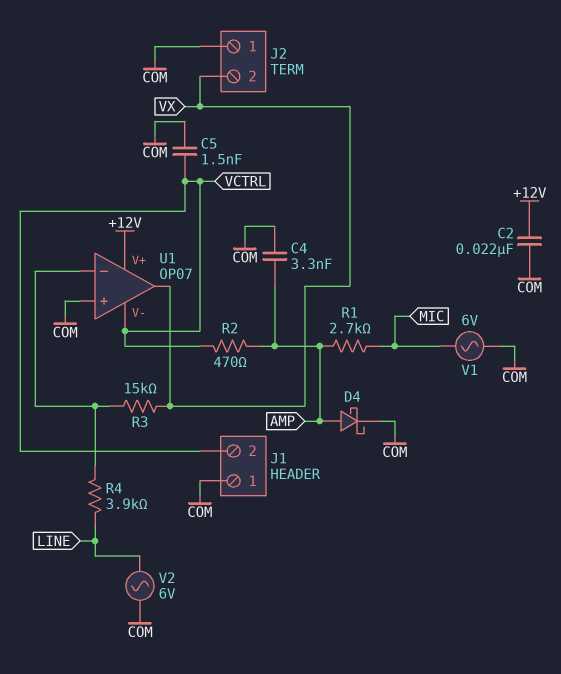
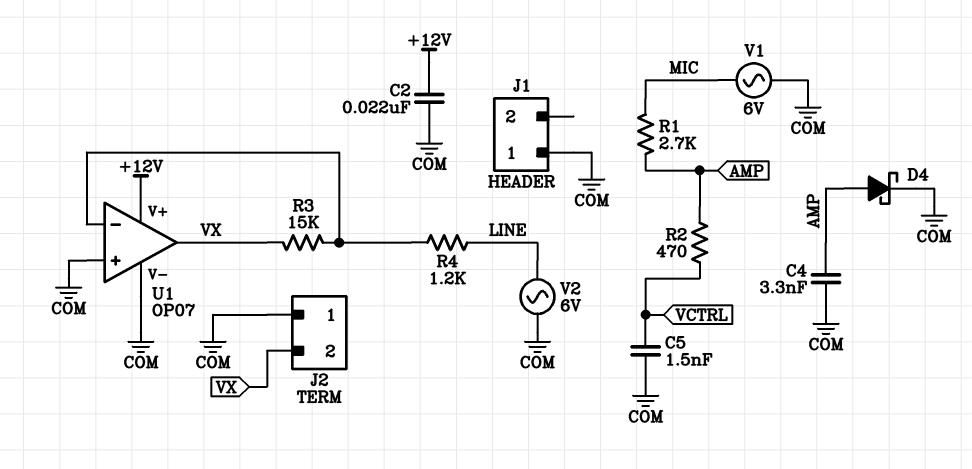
J1 pin 2: VCTRL -> none
R4: 3.9k (LINE, U1/in-) -> 1.2k (LINE, U1/in-)
U1 pin V-: VCTRL -> COM

